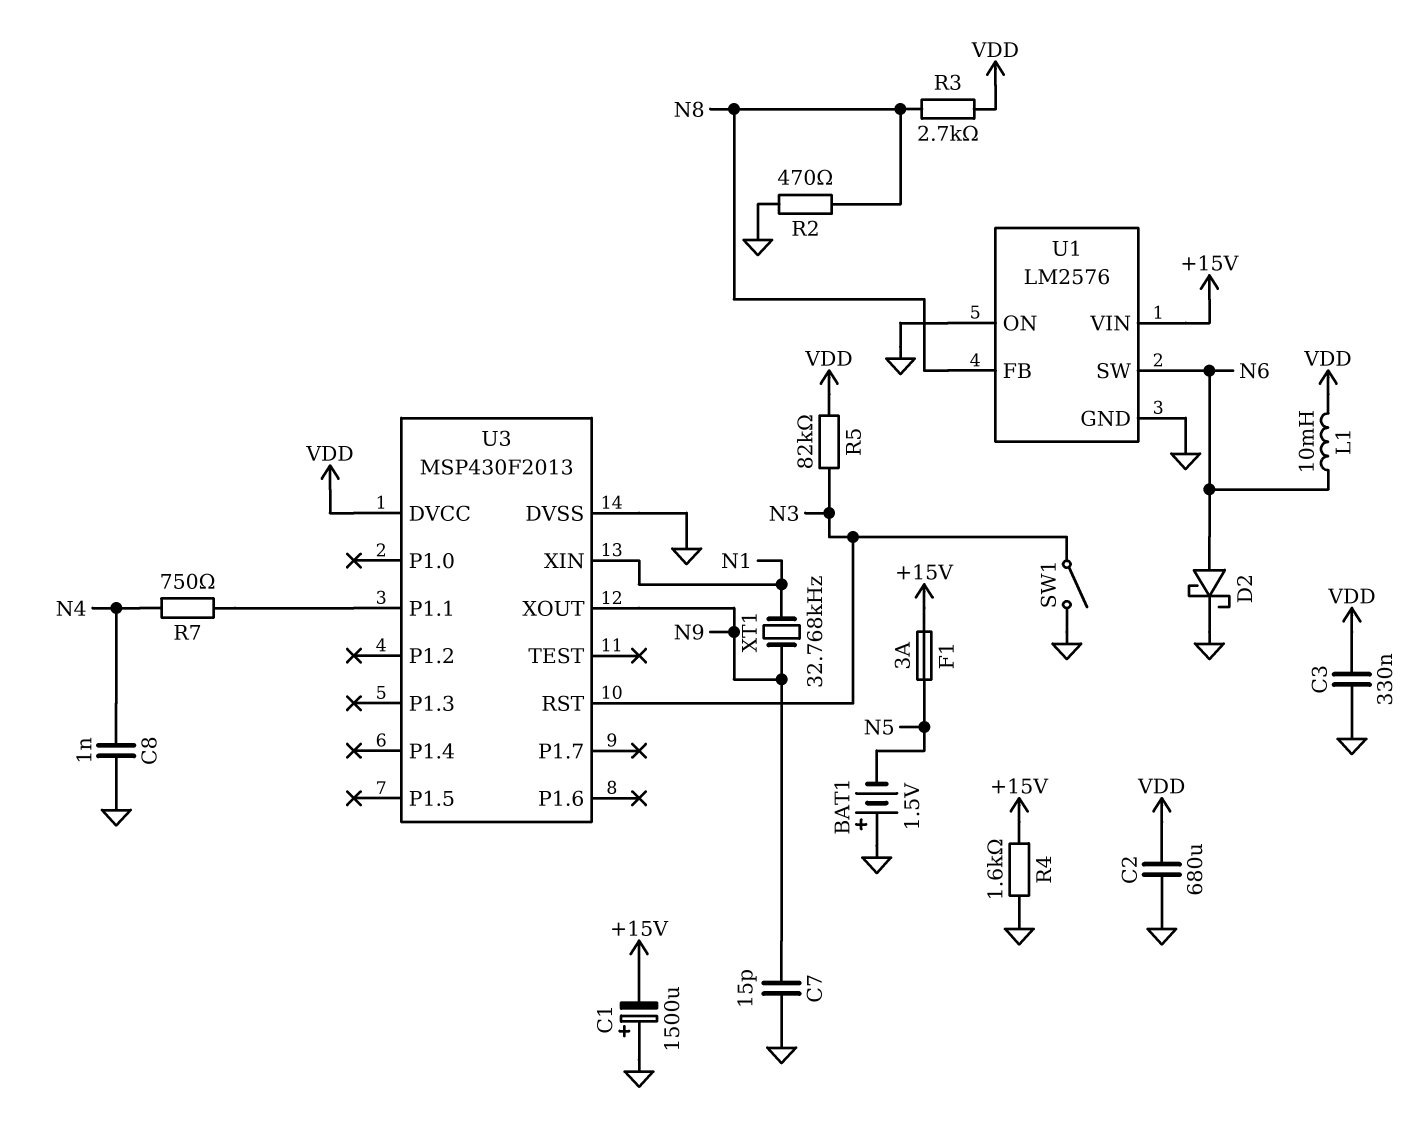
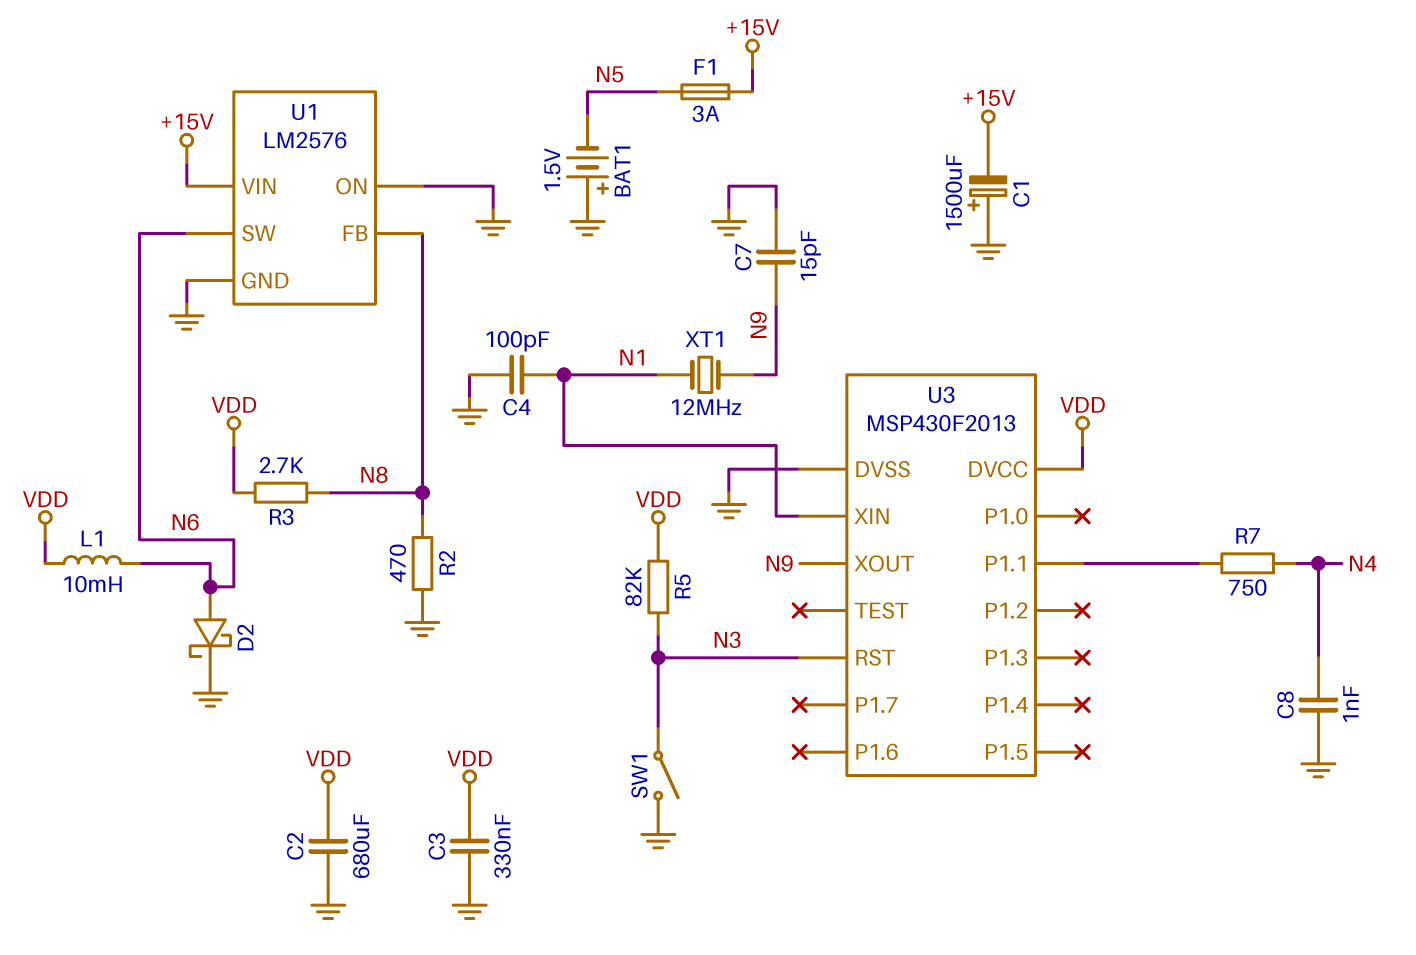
C4: none -> 100pF (GND, N1)
R4: 1.6k (+15V, GND) -> none
XT1: 32.768kHz (N1, N9) -> 12MHz (N1, N9)

